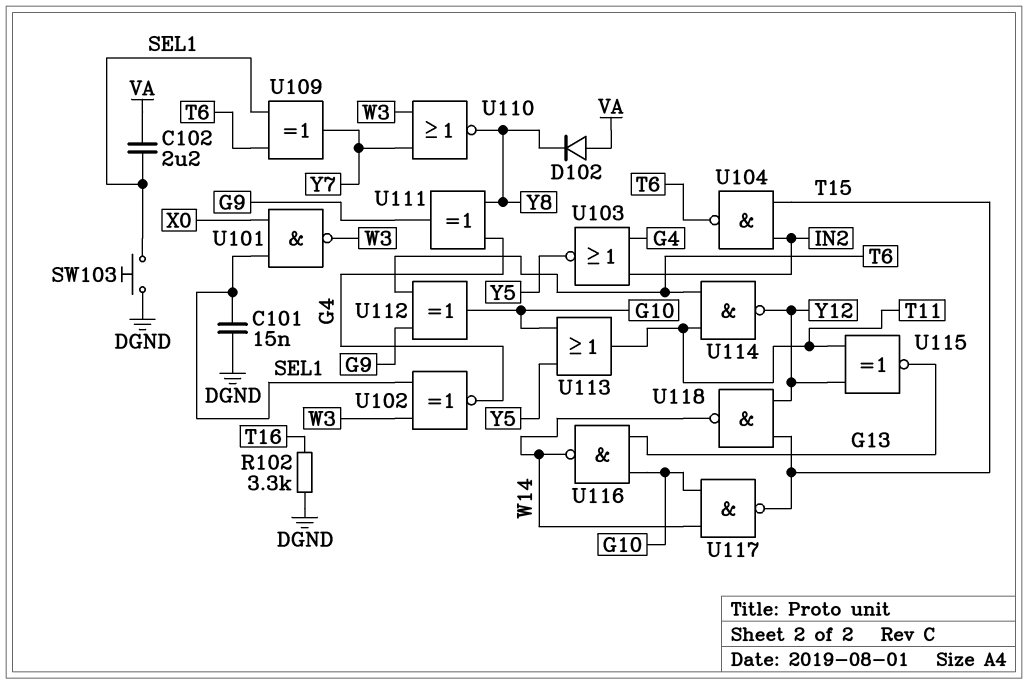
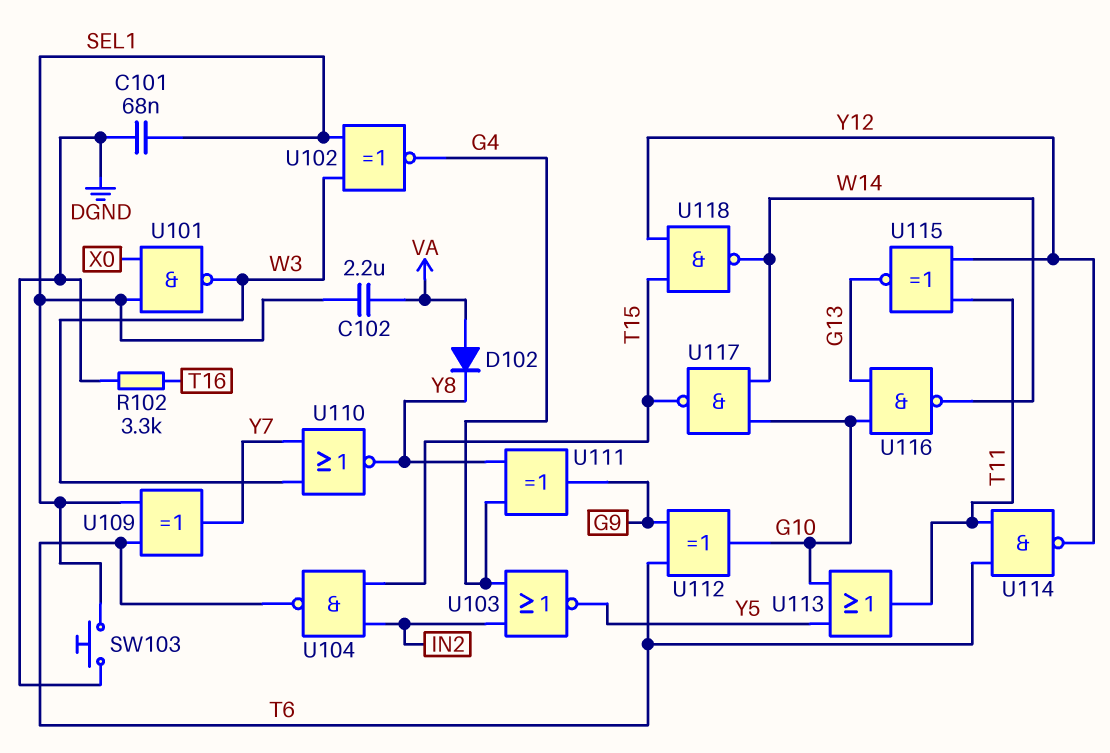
C101: 15nF (DGND, SEL1) -> 68nF (DGND, SEL1)

